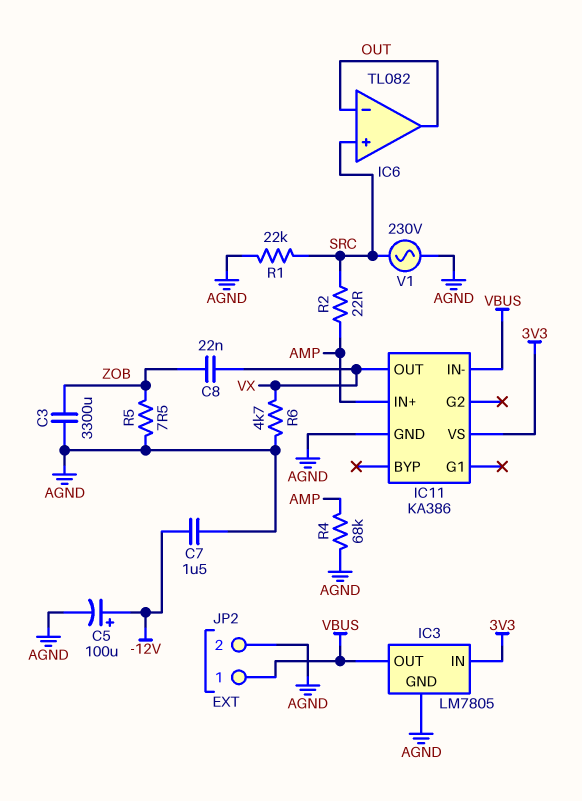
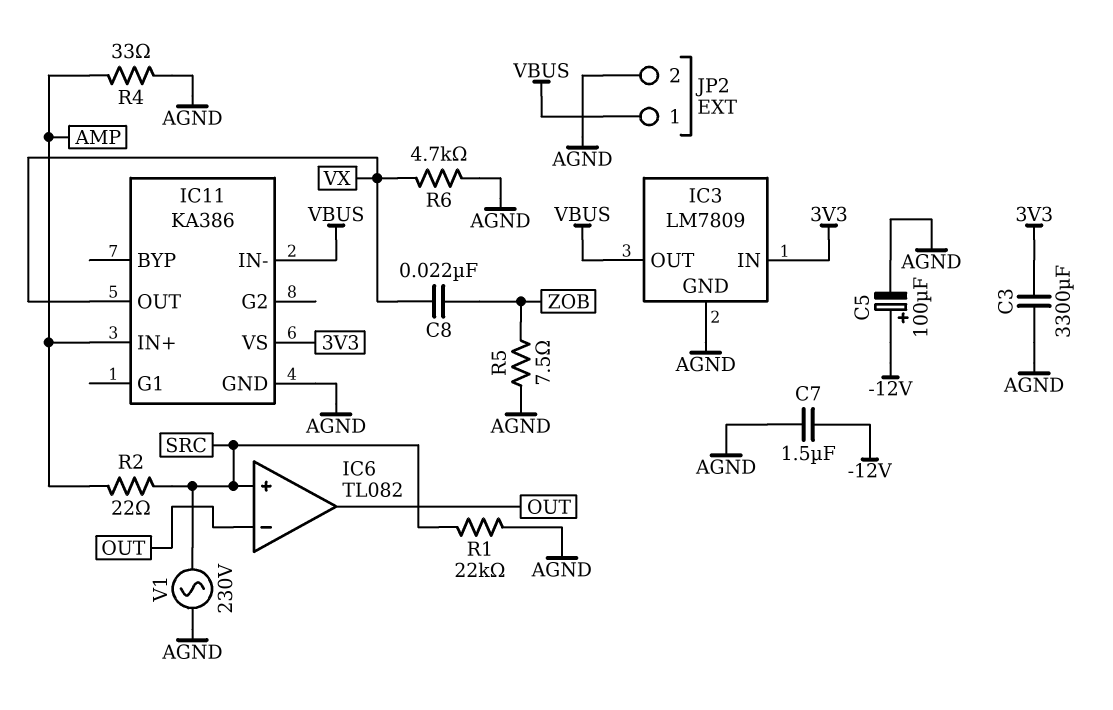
C3: 3300uF (AGND, ZOB) -> 3300uF (3V3, AGND)
IC3: LM7805 -> LM7809
R4: 68k (AGND, AMP) -> 33 (AGND, AMP)

